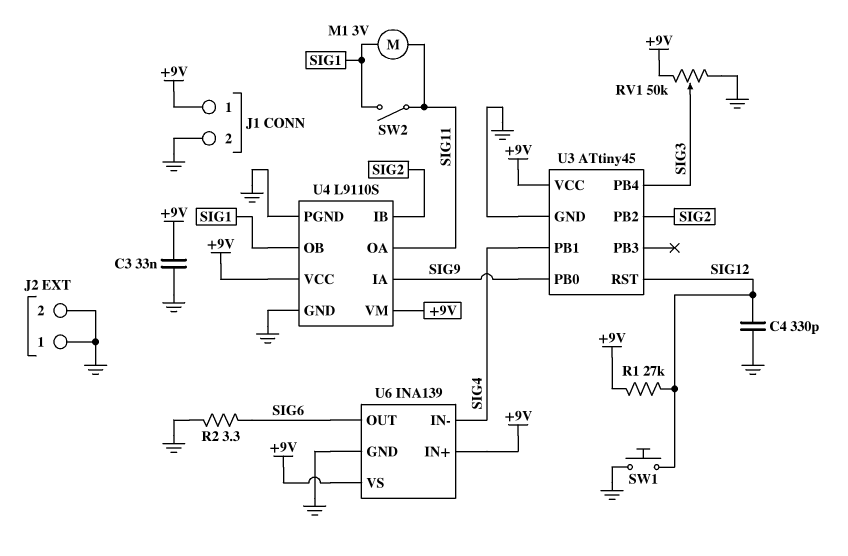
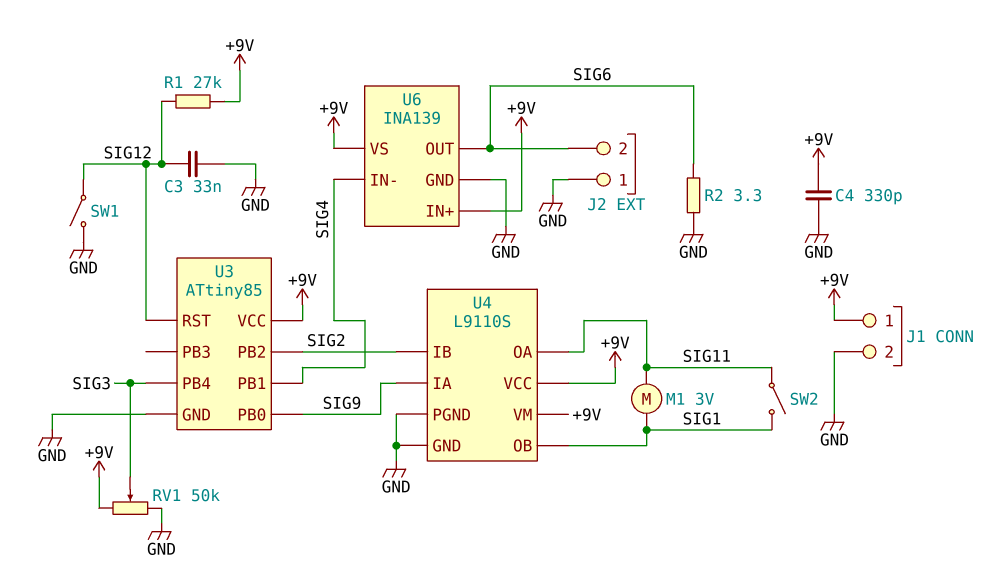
C3: 33nF (+9V, GND) -> 33nF (GND, SIG12)
C4: 330pF (GND, SIG12) -> 330pF (+9V, GND)
J2 pin 2: GND -> SIG6
SW1: button (GND, SIG12) -> switch (GND, SIG12)
U3: ATtiny45 -> ATtiny85

